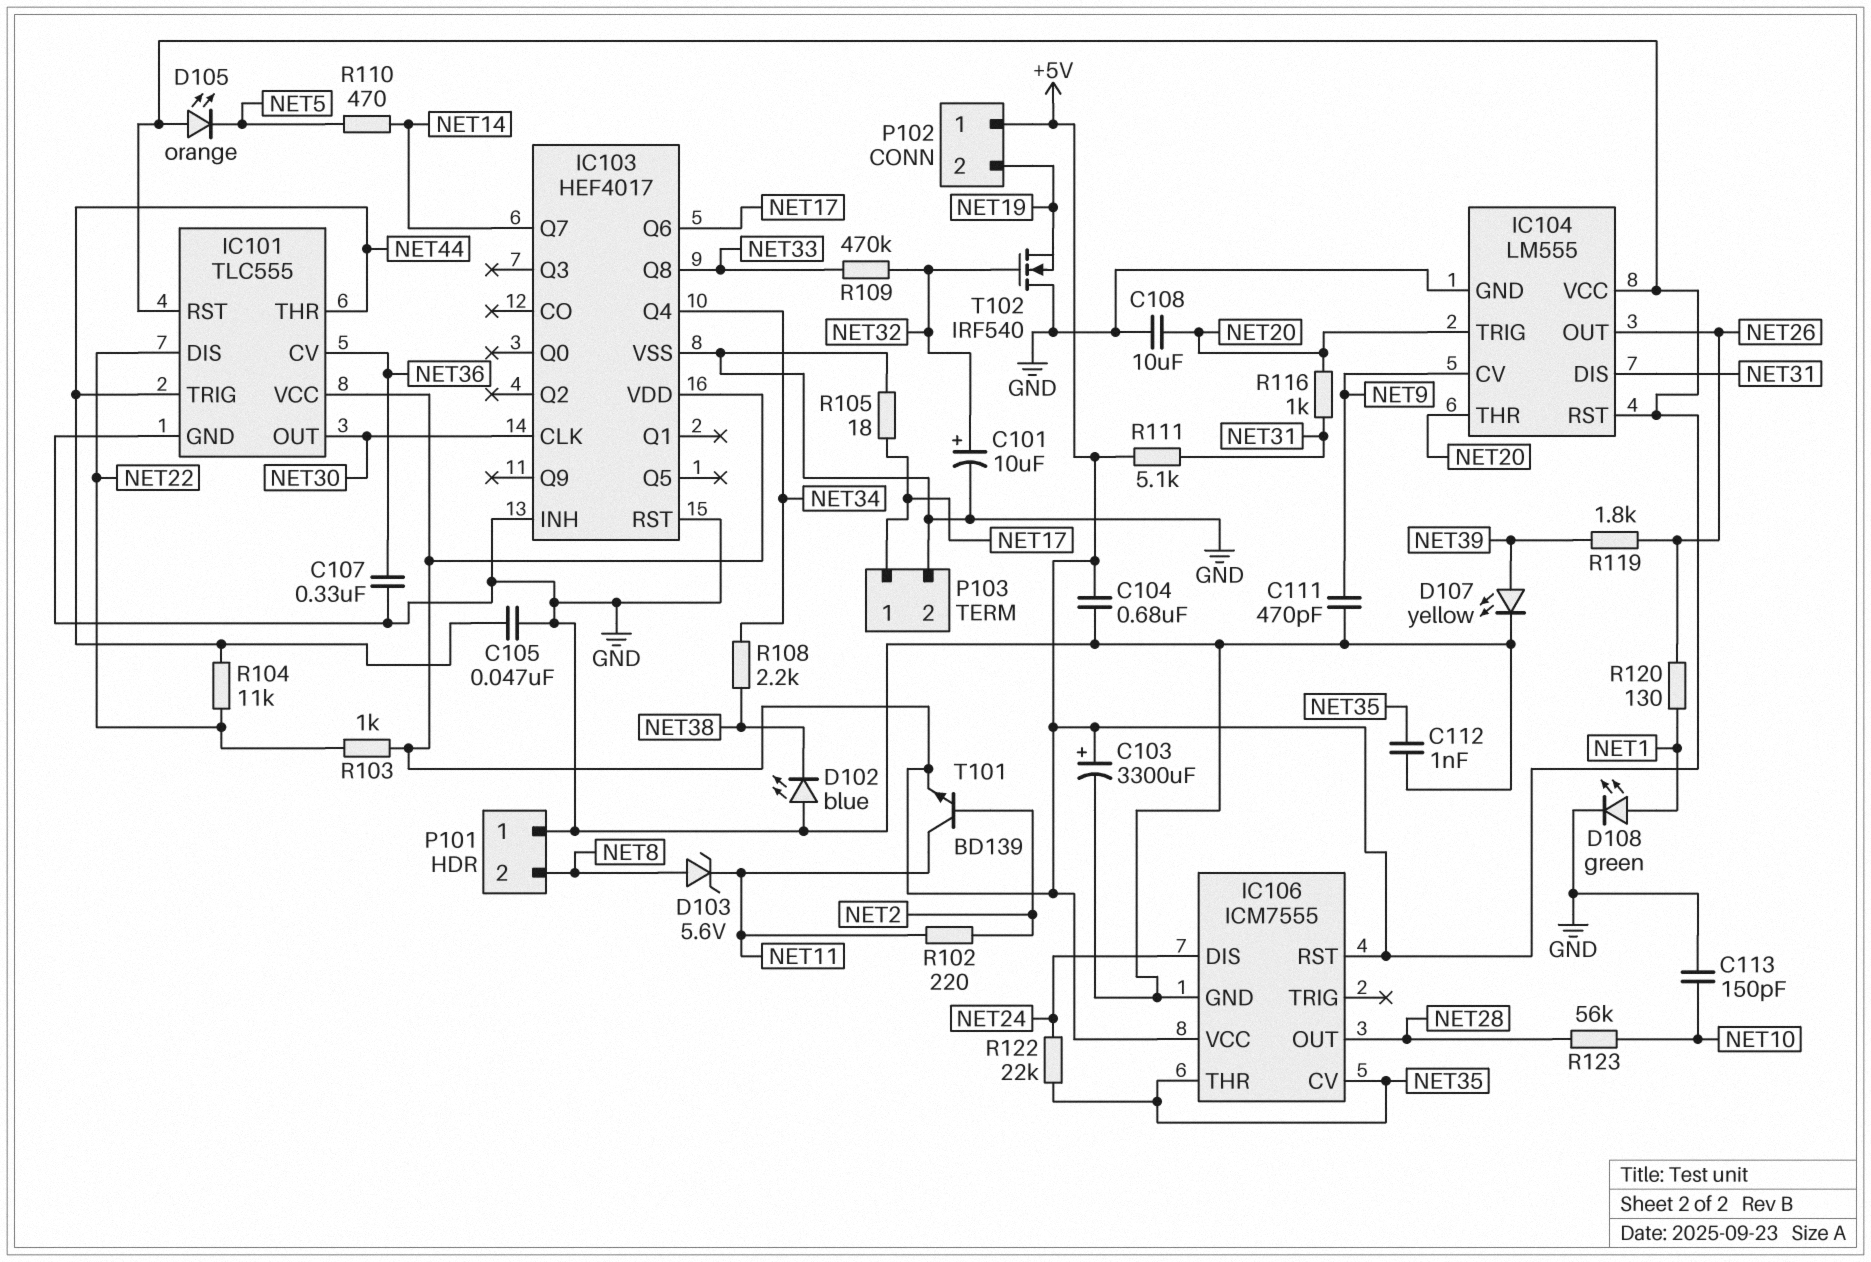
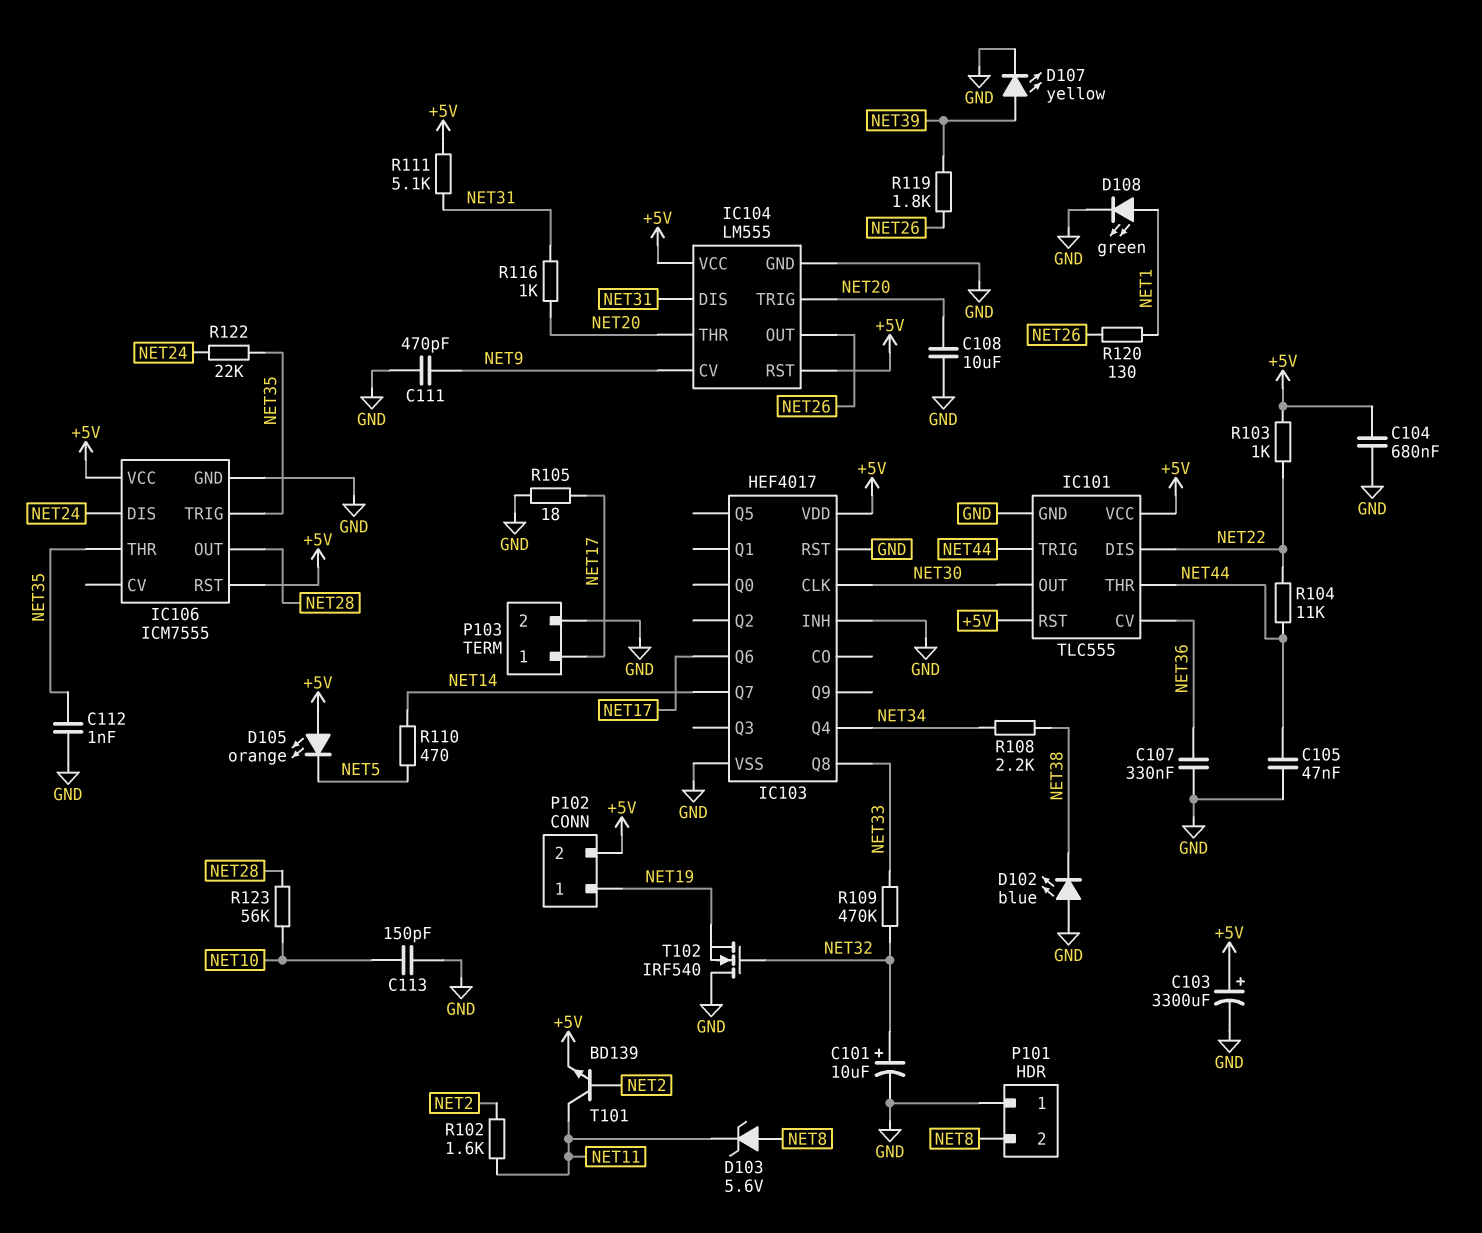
IC106 pin CV: NET35 -> none
IC106 pin TRIG: none -> NET35
P102 pin 1: +5V -> NET19
P102 pin 2: NET19 -> +5V
R102: 220 (NET2, NET11) -> 1.6k (NET2, NET11)

